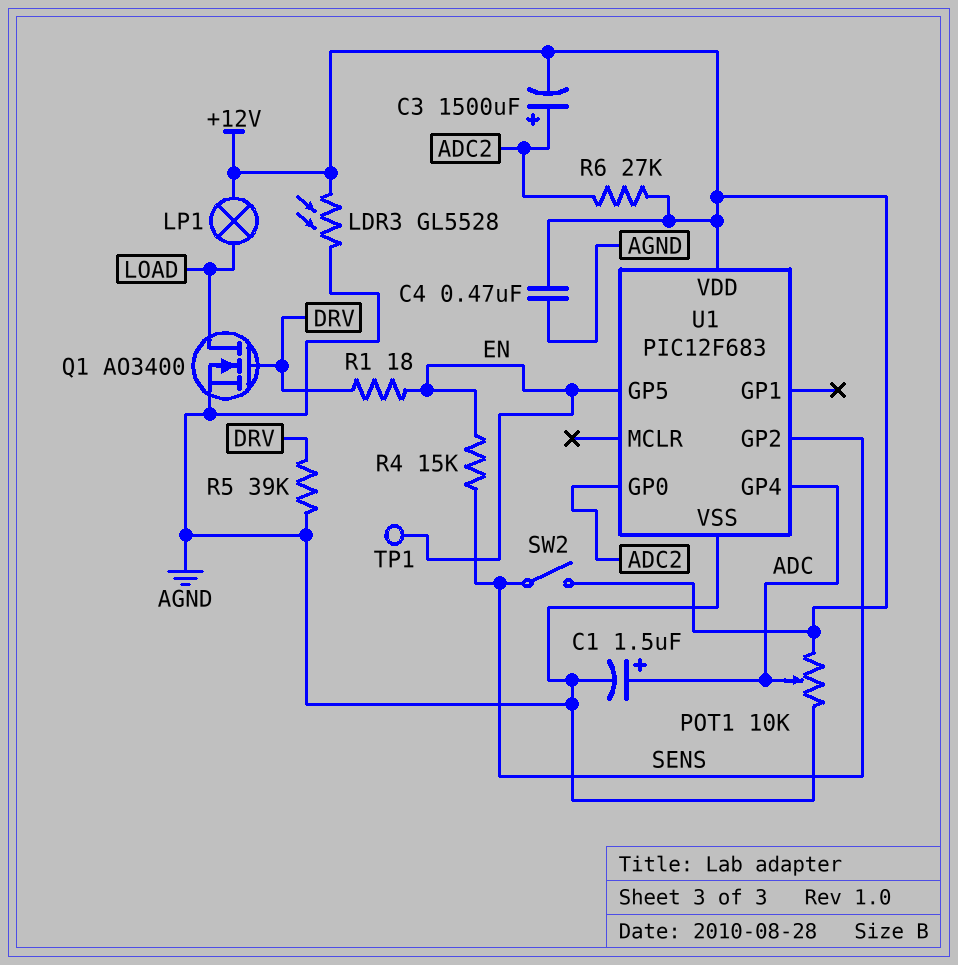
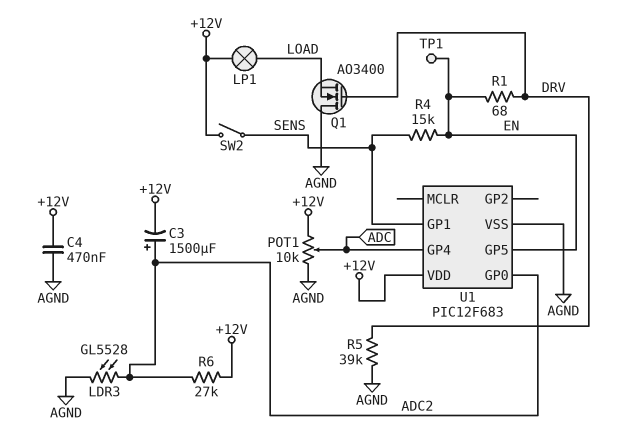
C1: 1.5uF (plus ADC, minus AGND) -> none
LDR3: GL5528 (+12V, AGND) -> GL5528 (ADC2, AGND)
Q1: NMOS AO3400 (G DRV, D LOAD, S AGND) -> NMOS AO3400 (G DRV, D AGND, S LOAD)
R1: 18 (DRV, EN) -> 68 (DRV, EN)
U1 pin GP1: none -> SENS
U1 pin GP2: SENS -> none

